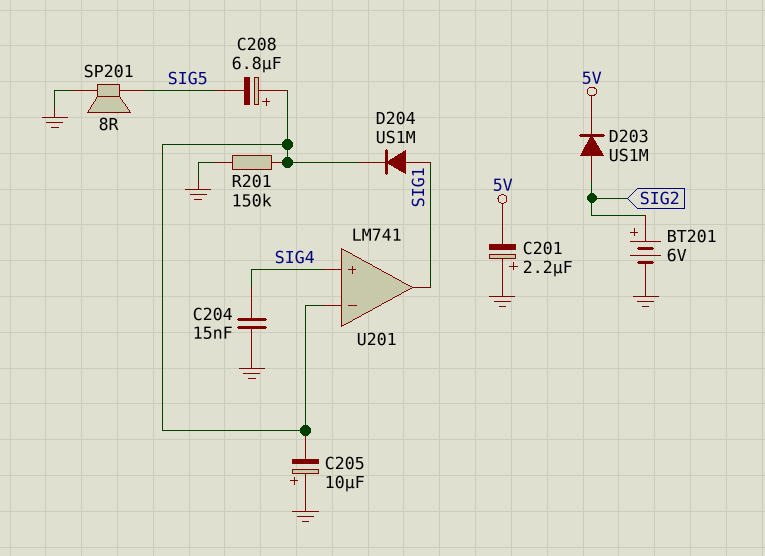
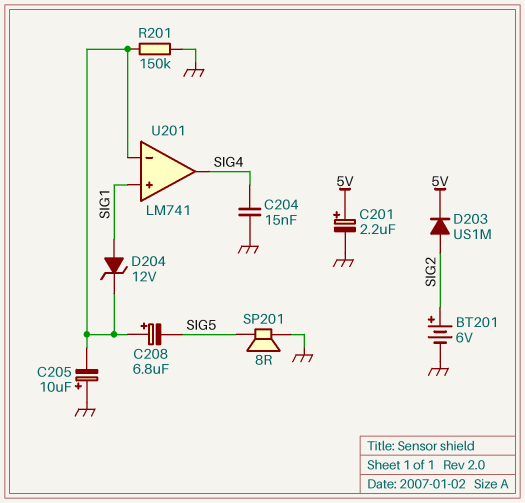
C201: 2.2uF (plus GND, minus 5V) -> 2.2uF (plus 5V, minus GND)
D204: diode US1M (A SIG1, K U201/in-) -> zener 12V (A SIG1, K U201/in-)
U201 pin in+: SIG4 -> SIG1
U201 pin out: SIG1 -> SIG4

